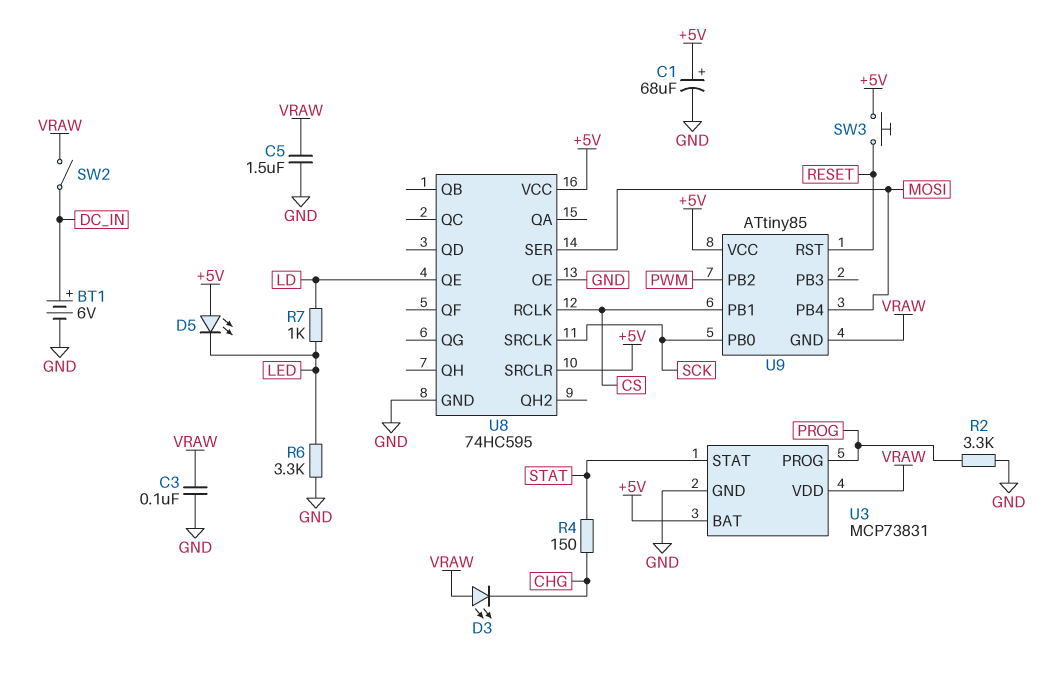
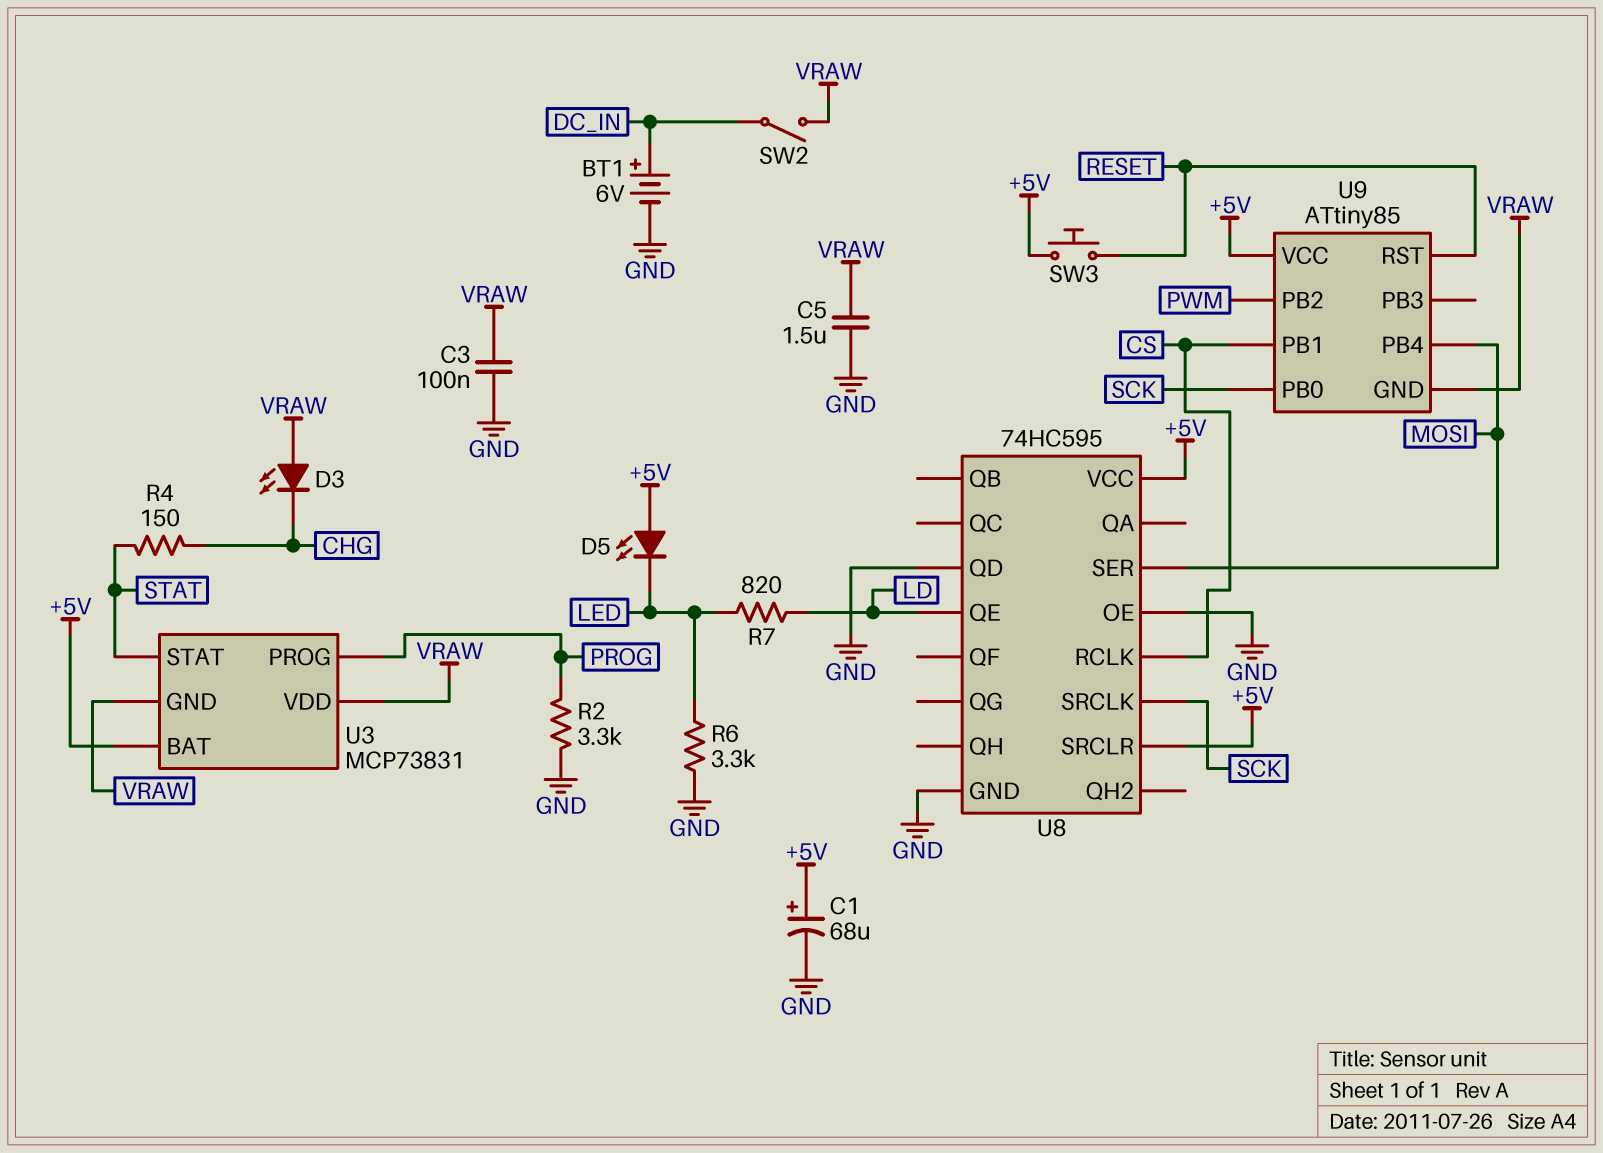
R7: 1k (LD, LED) -> 820 (LD, LED)
U3 pin GND: GND -> VRAW
U8 pin QD: none -> GND

